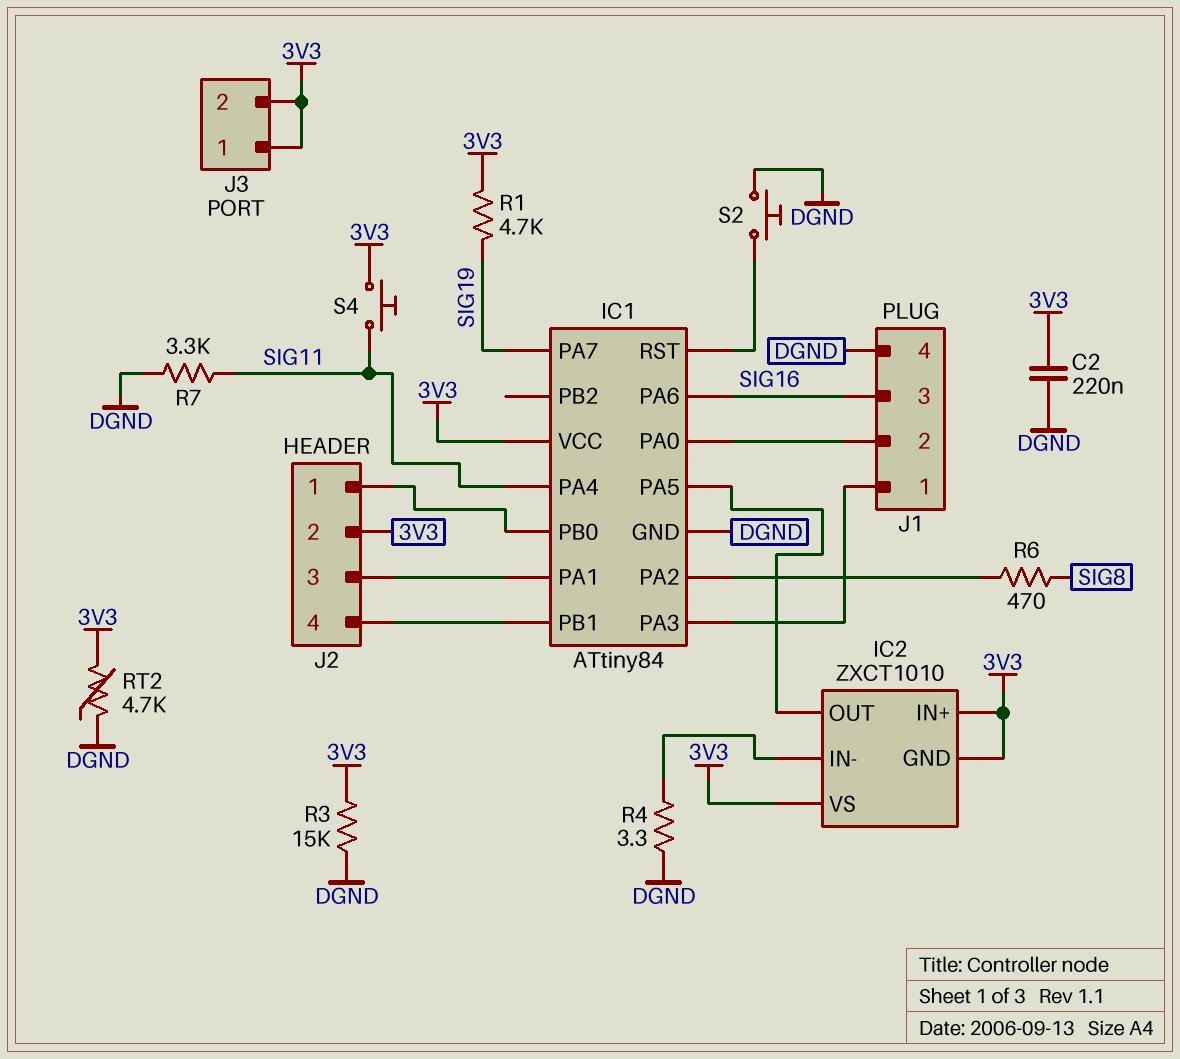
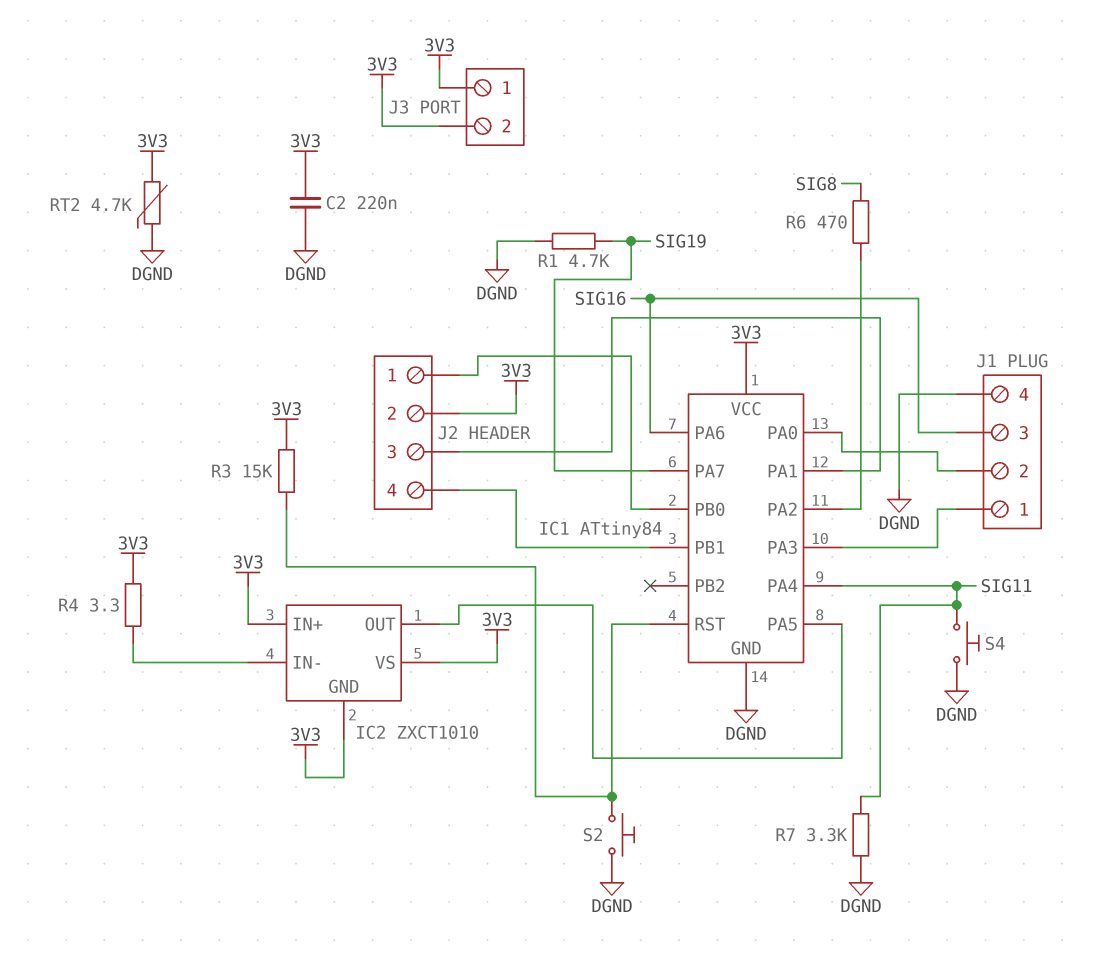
R1: 4.7k (3V3, SIG19) -> 4.7k (DGND, SIG19)
R3: 15k (3V3, DGND) -> 15k (3V3, IC1/RST)
R4: 3.3 (DGND, IC2/IN-) -> 3.3 (3V3, IC2/IN-)
S4: button (3V3, SIG11) -> button (DGND, SIG11)

